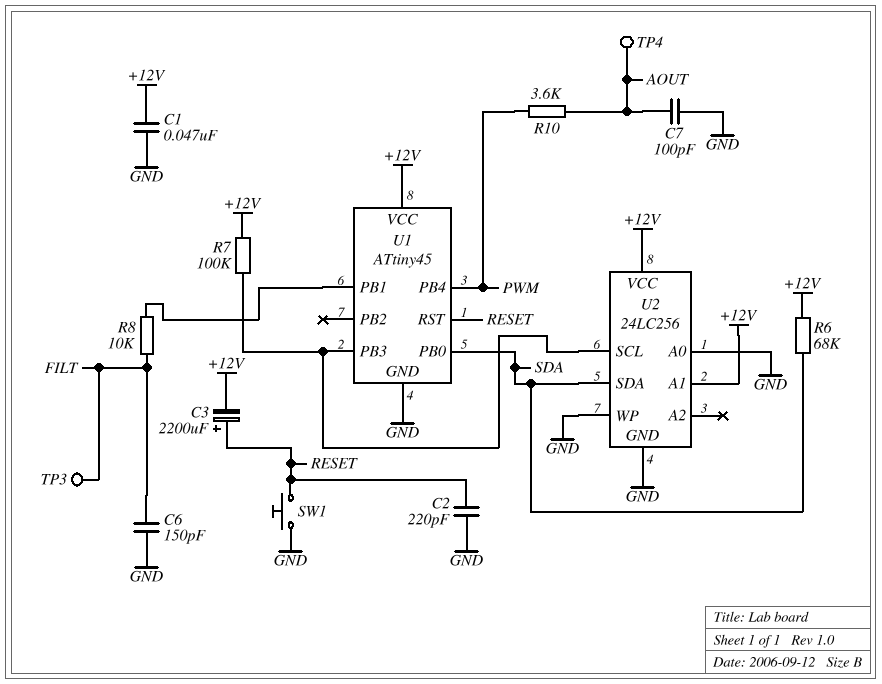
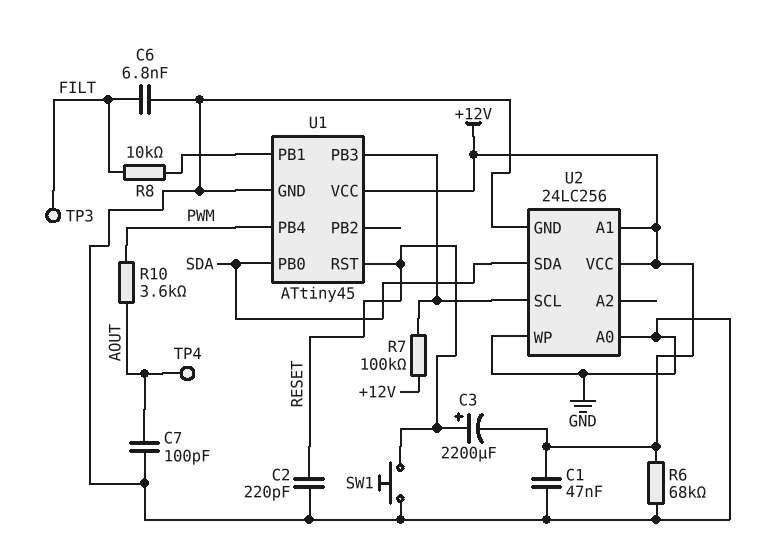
C6: 150pF (FILT, GND) -> 6.8nF (FILT, GND)
R6: 68k (+12V, SDA) -> 68k (+12V, GND)

